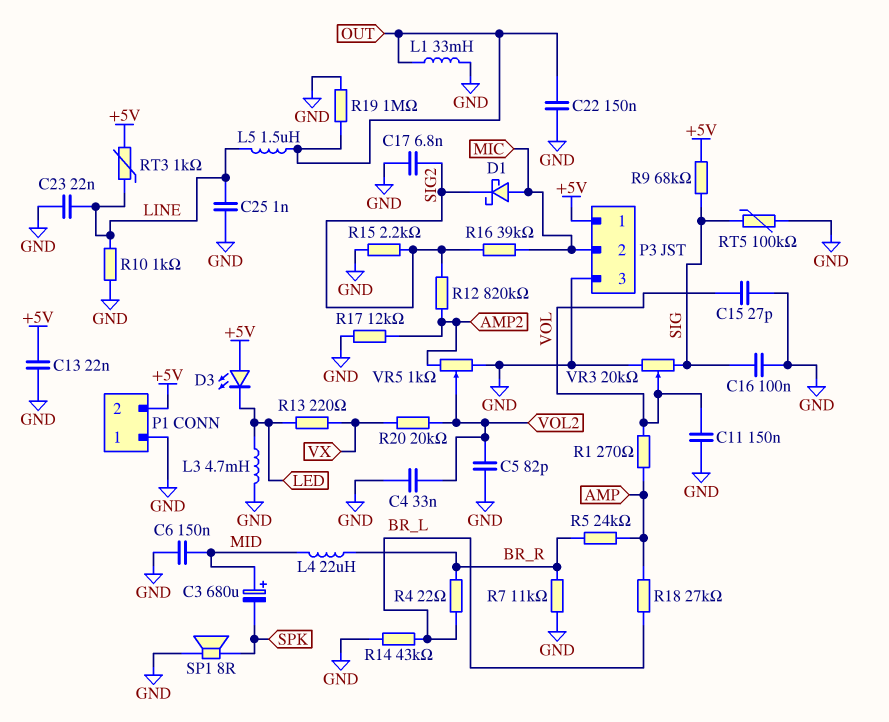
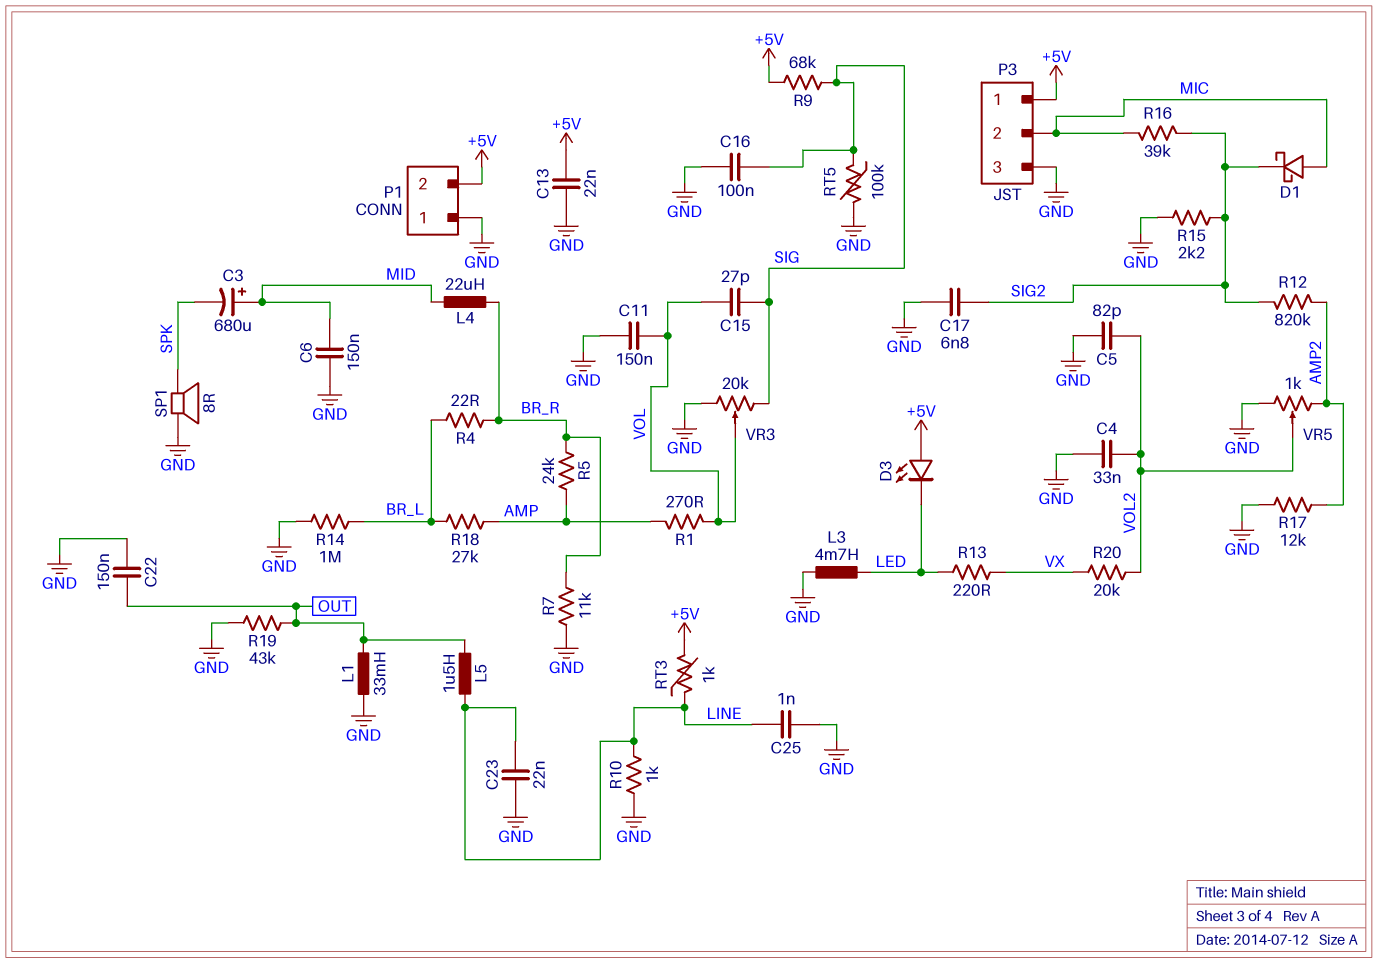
C15: 27pF (GND, VOL) -> 27pF (SIG, VOL)
R14: 43k (BR_L, GND) -> 1M (BR_L, GND)
R19: 1M (GND, OUT) -> 43k (GND, OUT)

